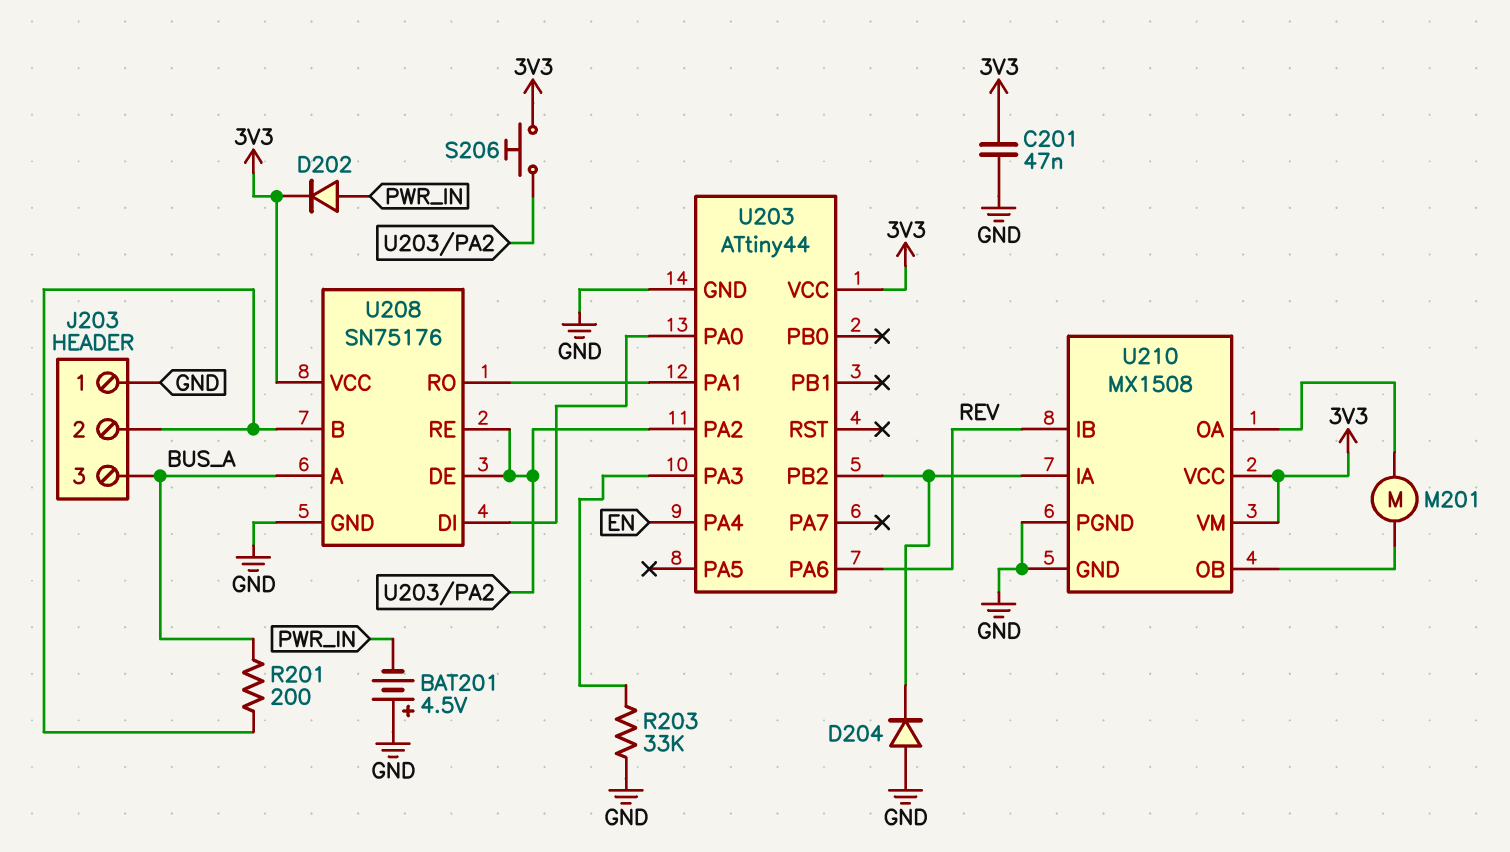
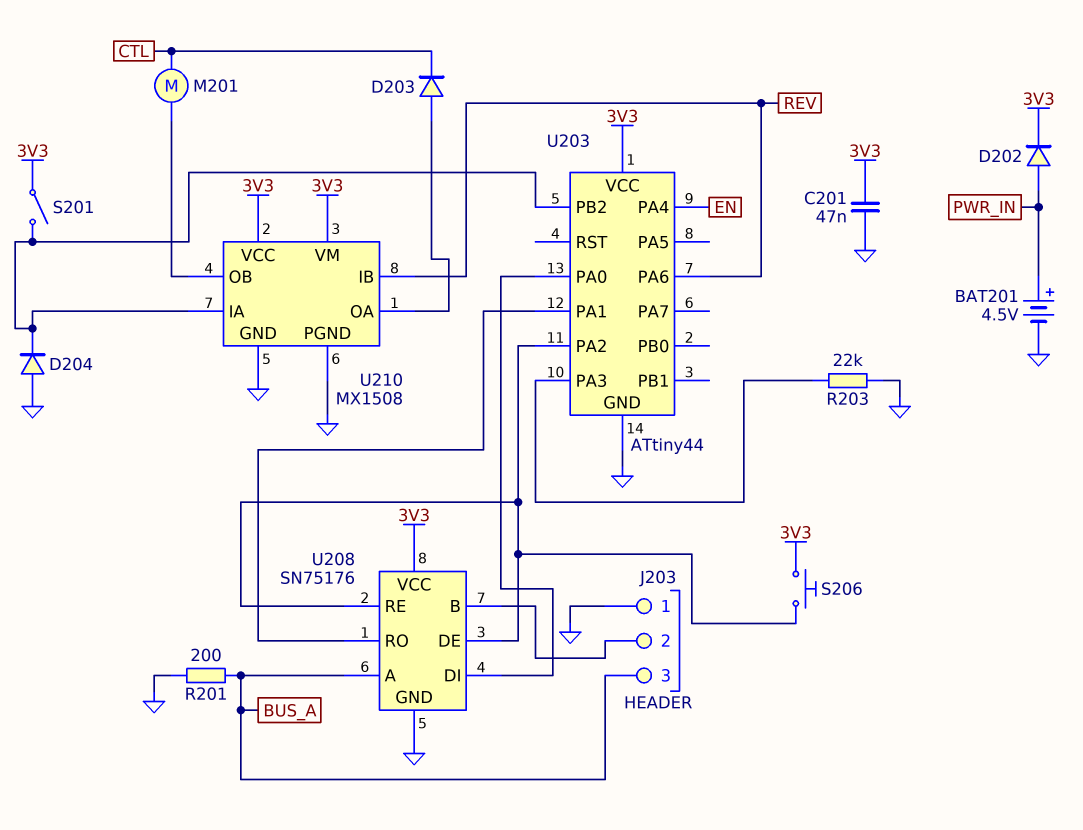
BAT201: 4.5V (plus GND, minus PWR_IN) -> 4.5V (plus PWR_IN, minus GND)
D203: none -> diode (A U210/OA, K CTL)
M201: motor (U210/OA, U210/OB) -> motor (CTL, U210/OB)
R201: 200 (BUS_A, J203/2) -> 200 (BUS_A, GND)
R203: 33k (GND, U203/PA3) -> 22k (GND, U203/PA3)
S201: none -> switch (3V3, U203/PB2)

